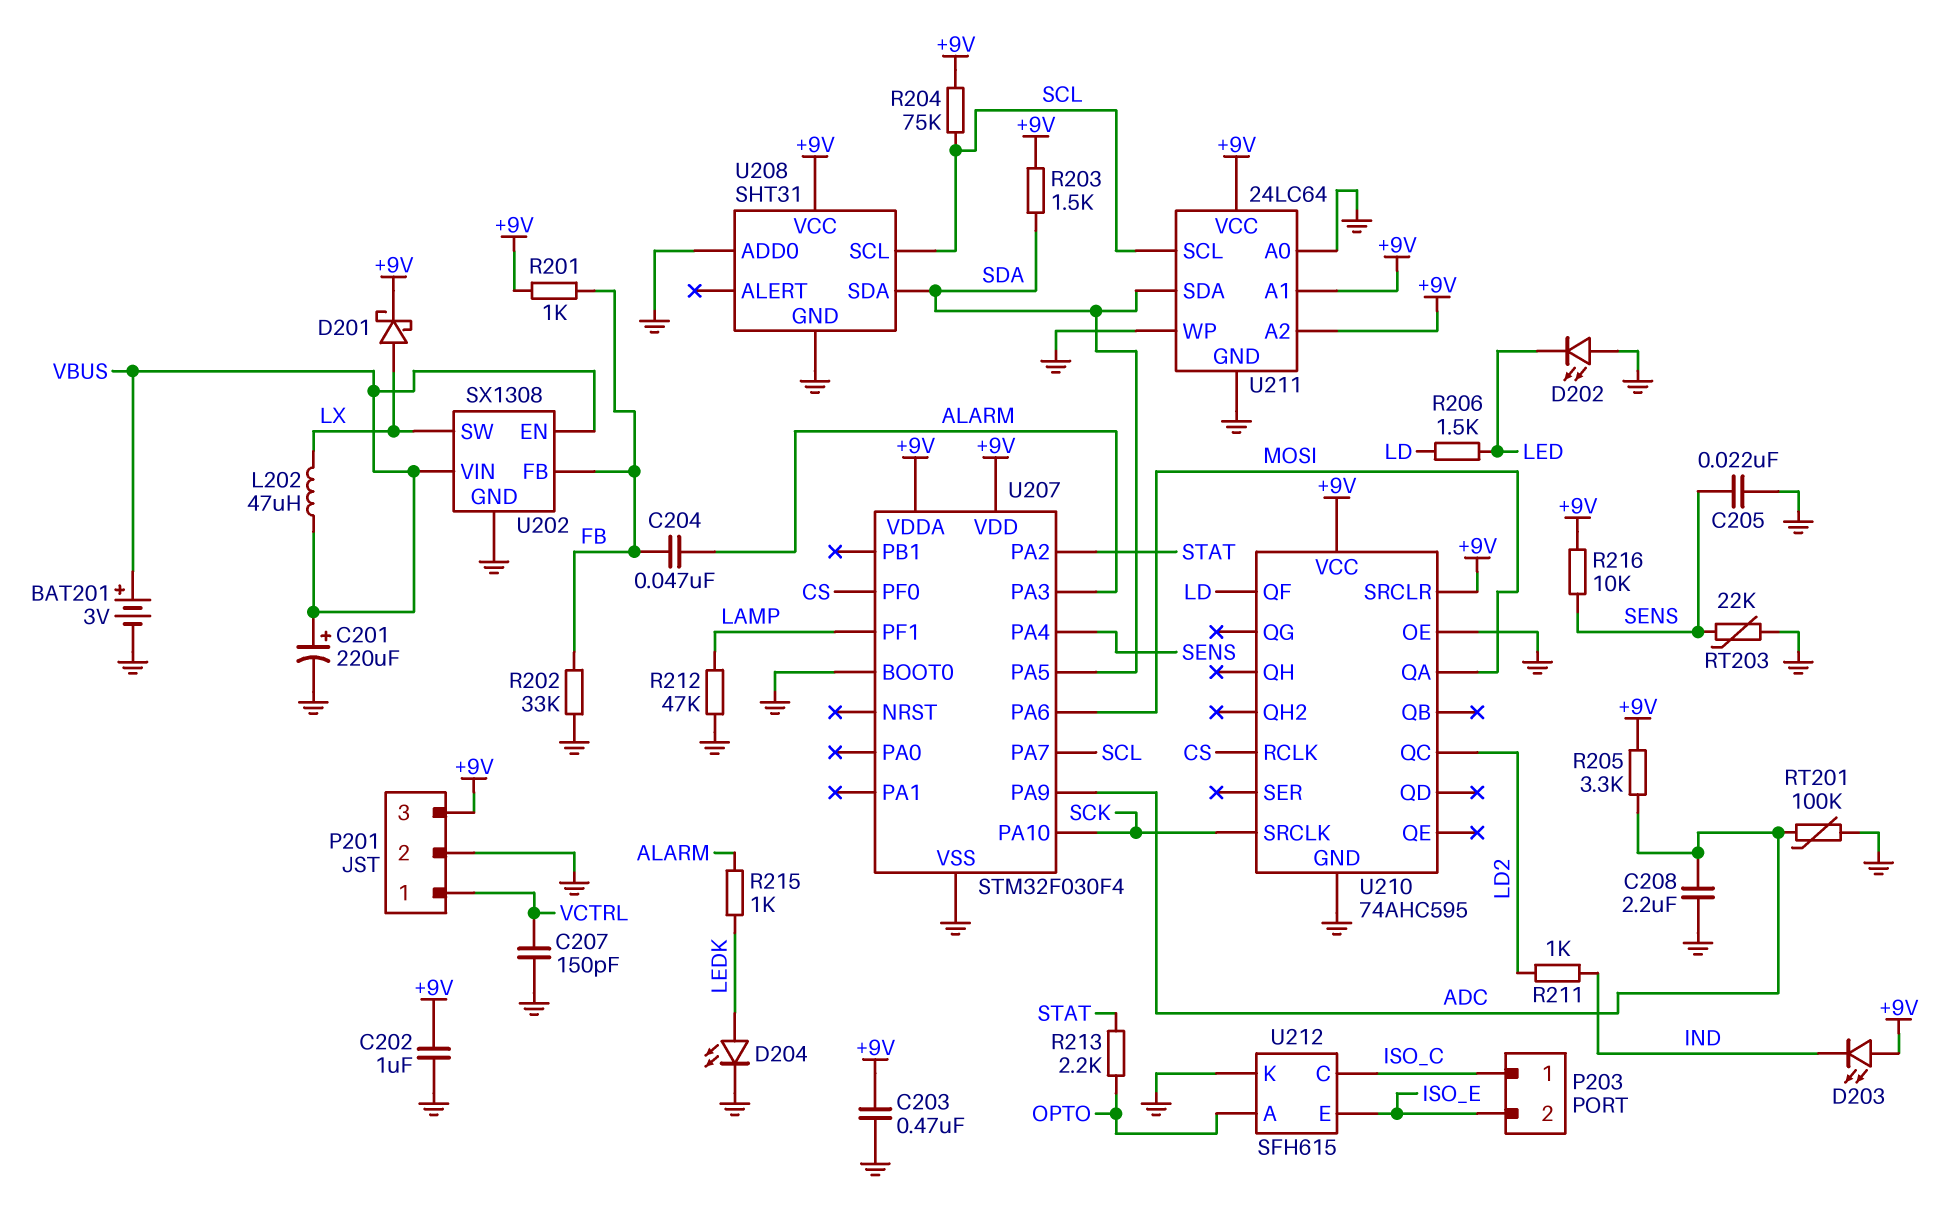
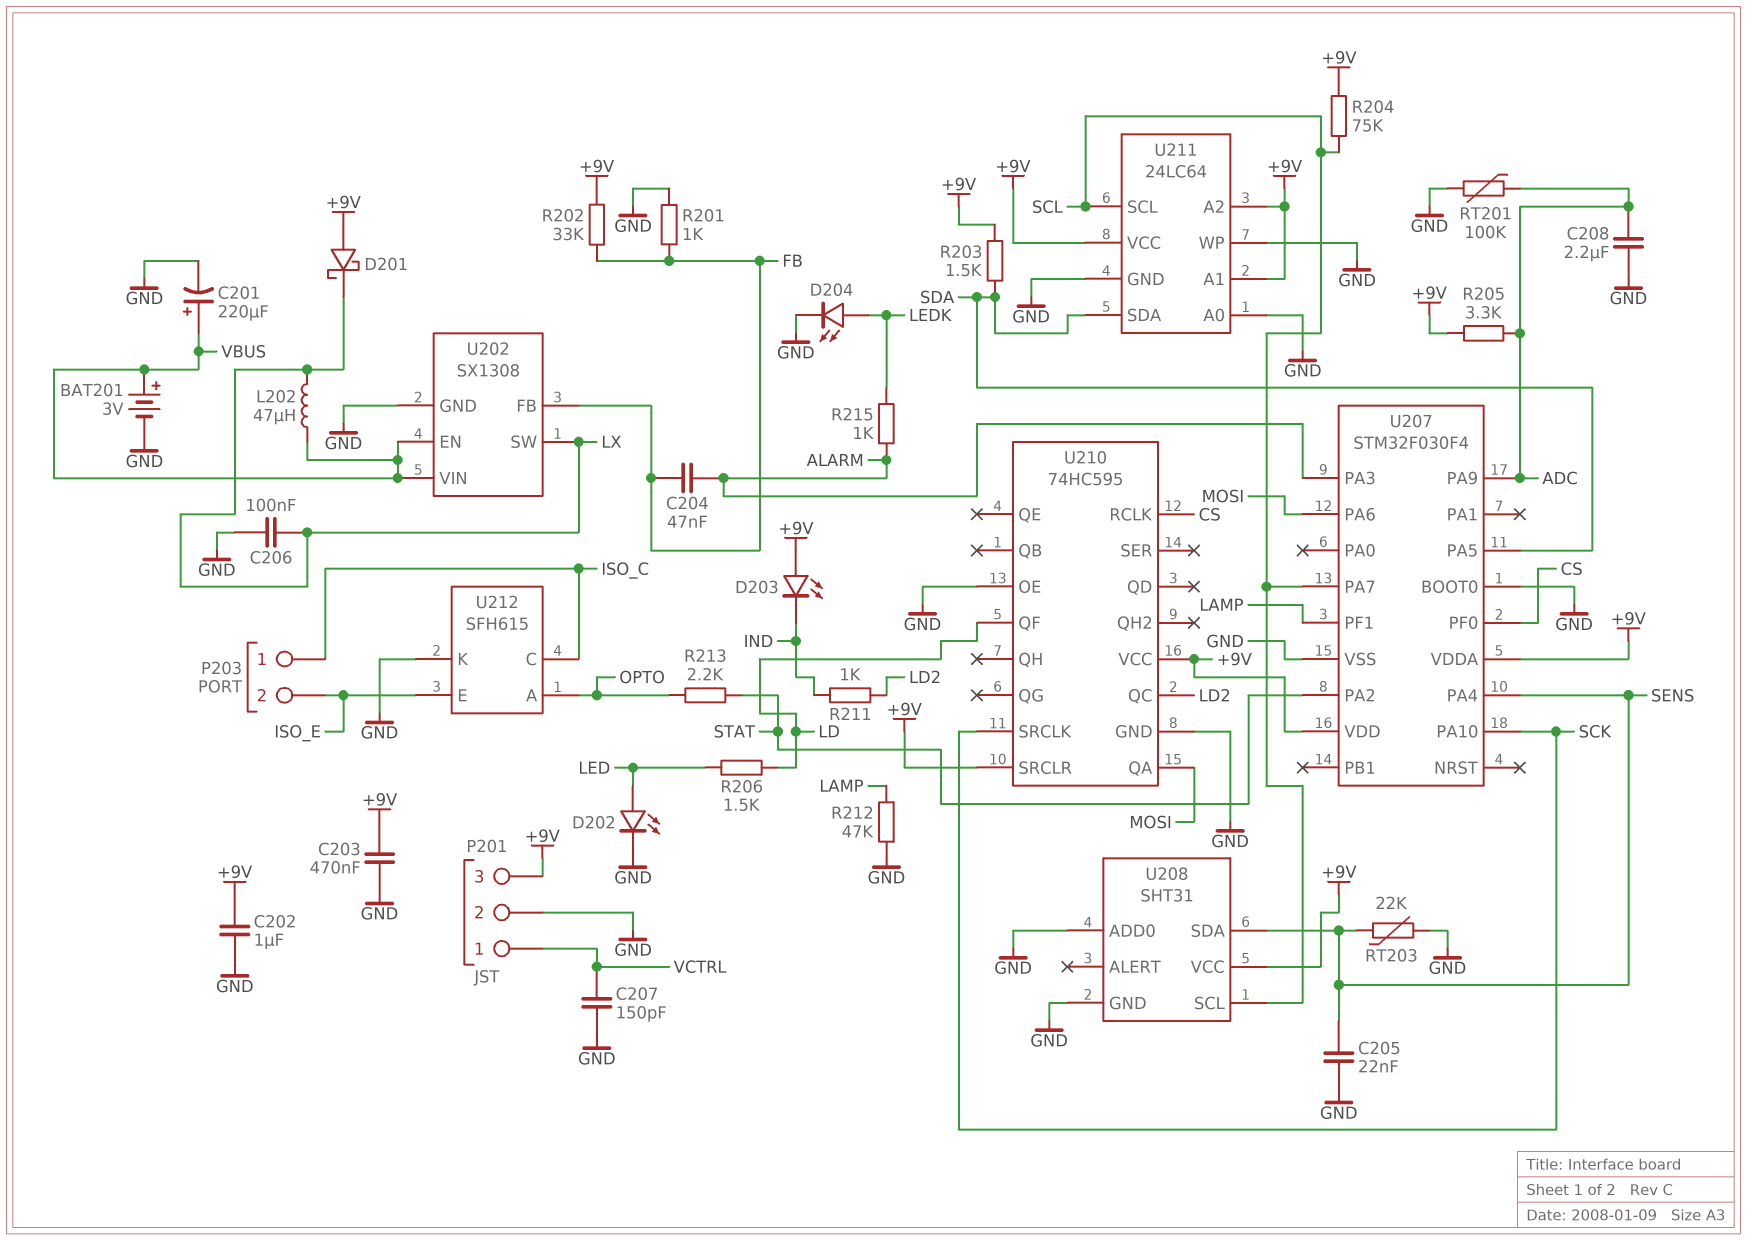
C206: none -> 100nF (GND, LX)
D201: schottky (A LX, K +9V) -> schottky (A +9V, K LX)
D202: LED (A GND, K LED) -> LED (A LED, K GND)
R201: 1k (+9V, FB) -> 1k (FB, GND)
R202: 33k (FB, GND) -> 33k (+9V, FB)
R216: 10k (+9V, SENS) -> none
U208 pin SDA: SDA -> SENS
U210: 74AHC595 -> 74HC595

